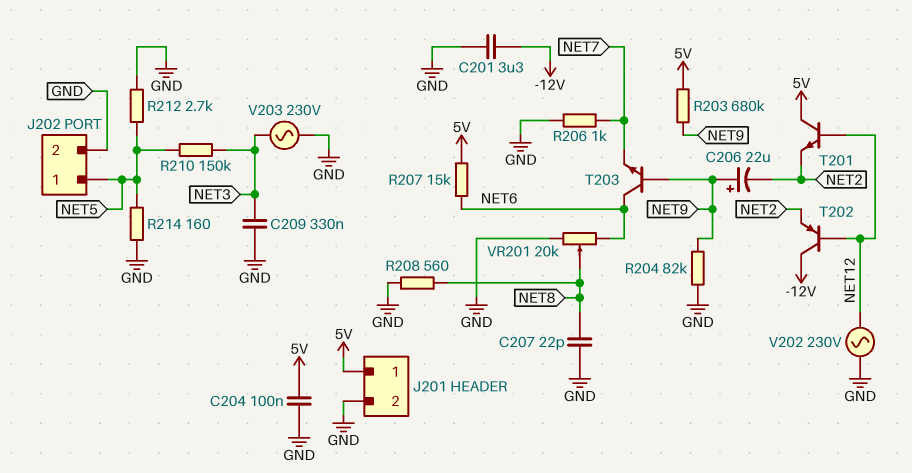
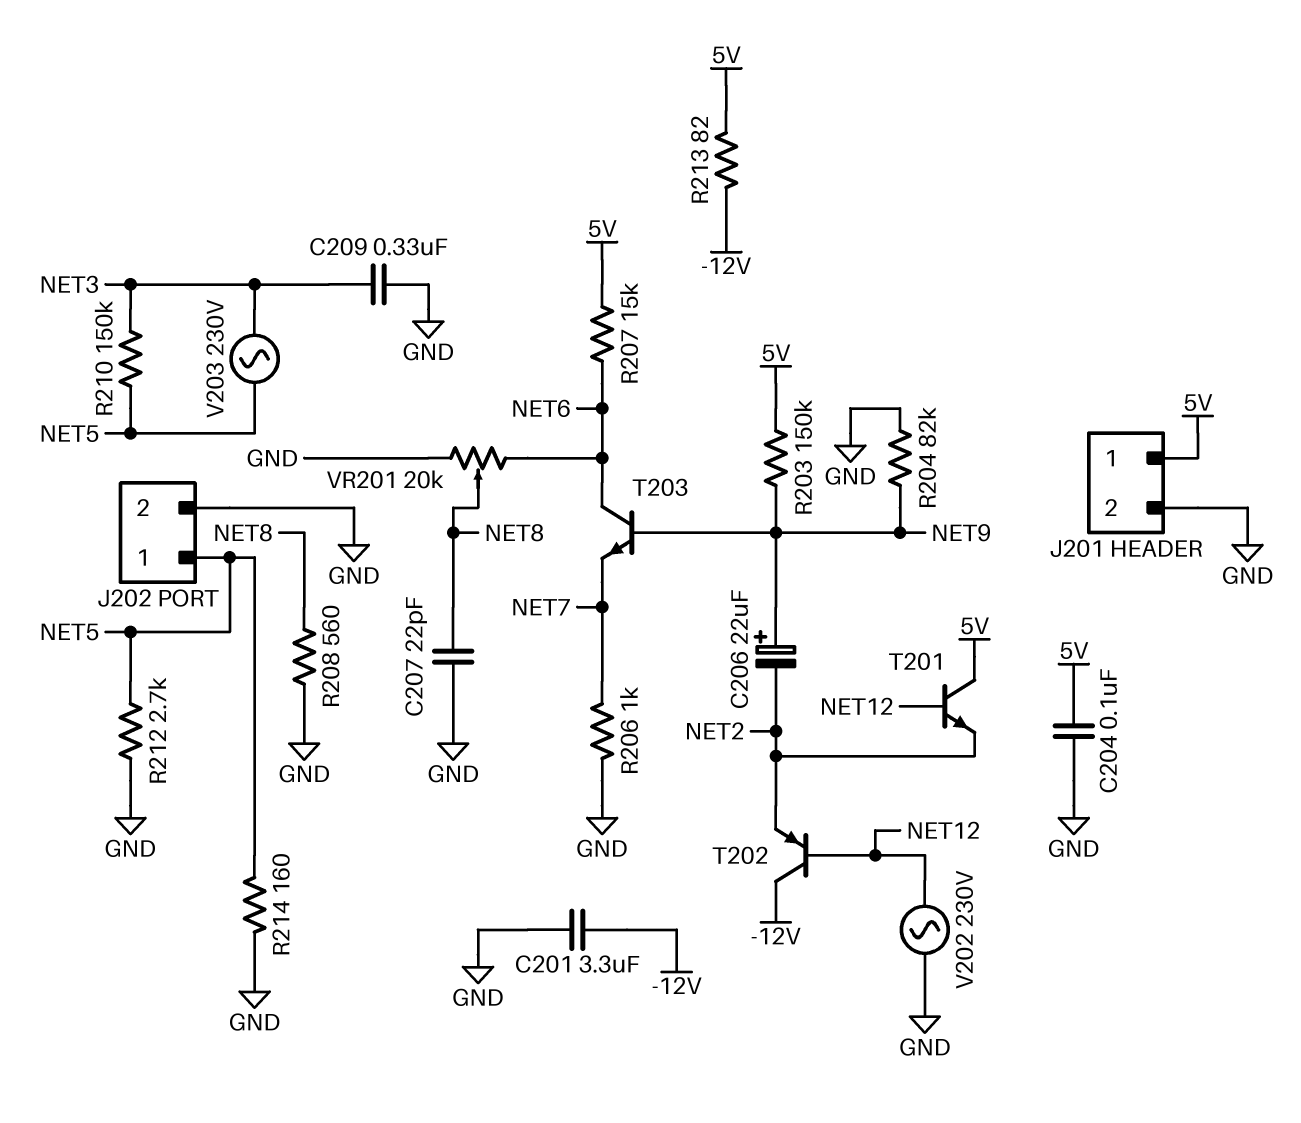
R203: 680k (5V, NET9) -> 150k (5V, NET9)
R213: none -> 82 (-12V, 5V)
V203: AC 230V (GND, NET3) -> AC 230V (NET3, NET5)

